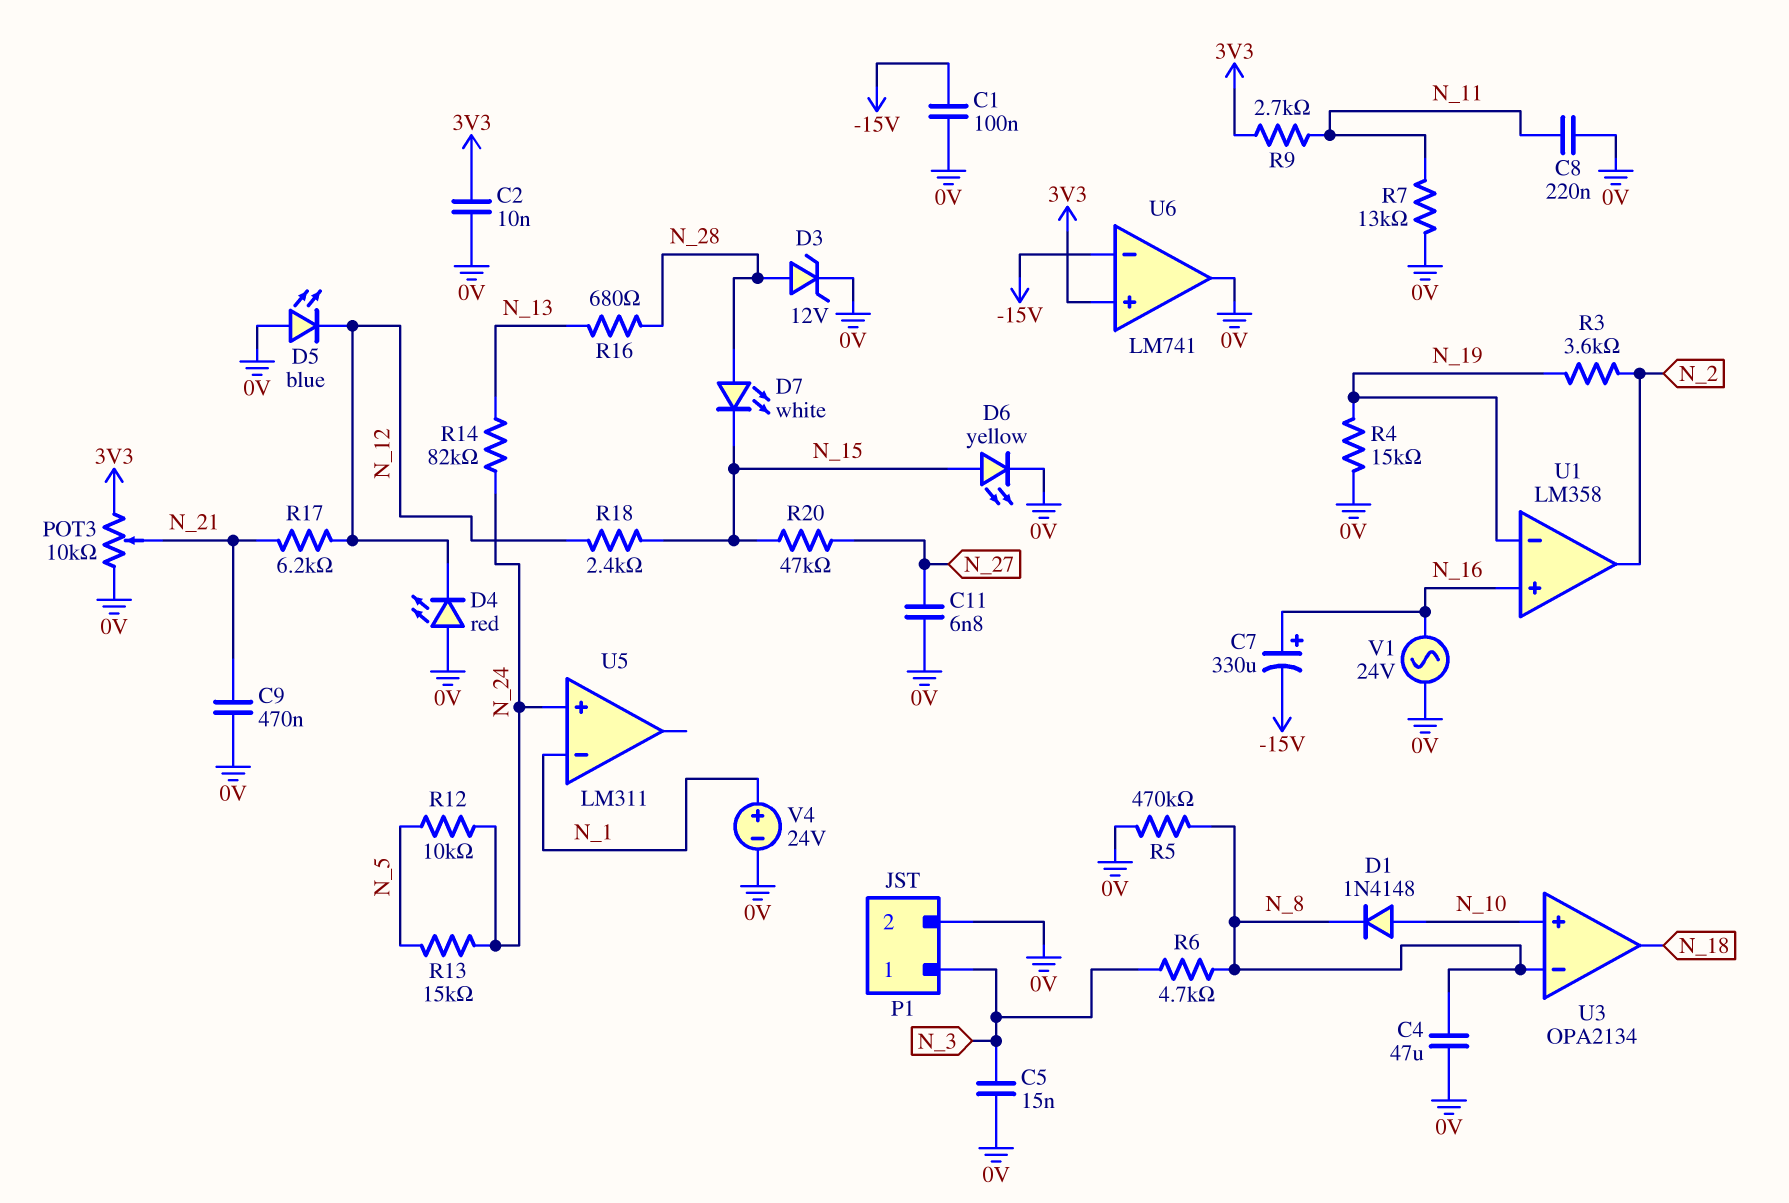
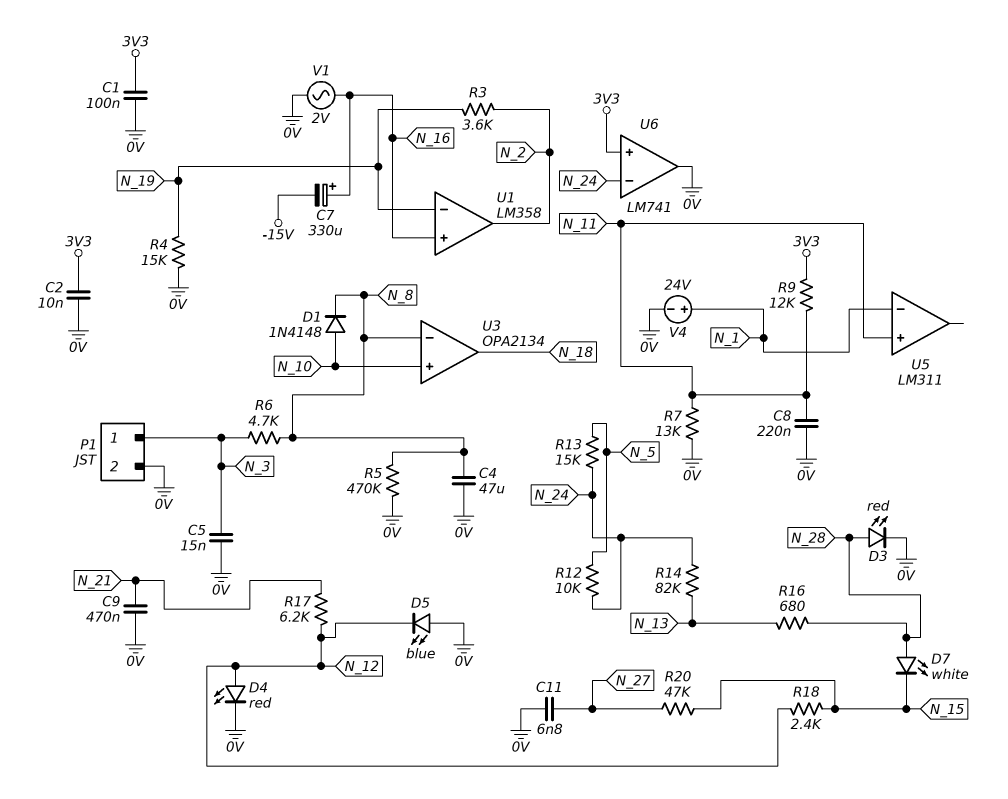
C1: 100nF (-15V, 0V) -> 100nF (0V, 3V3)
D3: zener 12V (A N_28, K 0V) -> LED red (A N_28, K 0V)
D4: LED red (A 0V, K N_12) -> LED red (A N_12, K 0V)
D6: LED yellow (A N_15, K 0V) -> none
POT3: 10k (0V, 3V3, wiper N_21) -> none
R9: 2.7k (3V3, N_11) -> 12k (3V3, N_11)
U5 pin in+: N_24 -> N_11
U6 pin in-: -15V -> N_24
V1: AC 24V (0V, N_16) -> AC 2V (0V, N_16)

